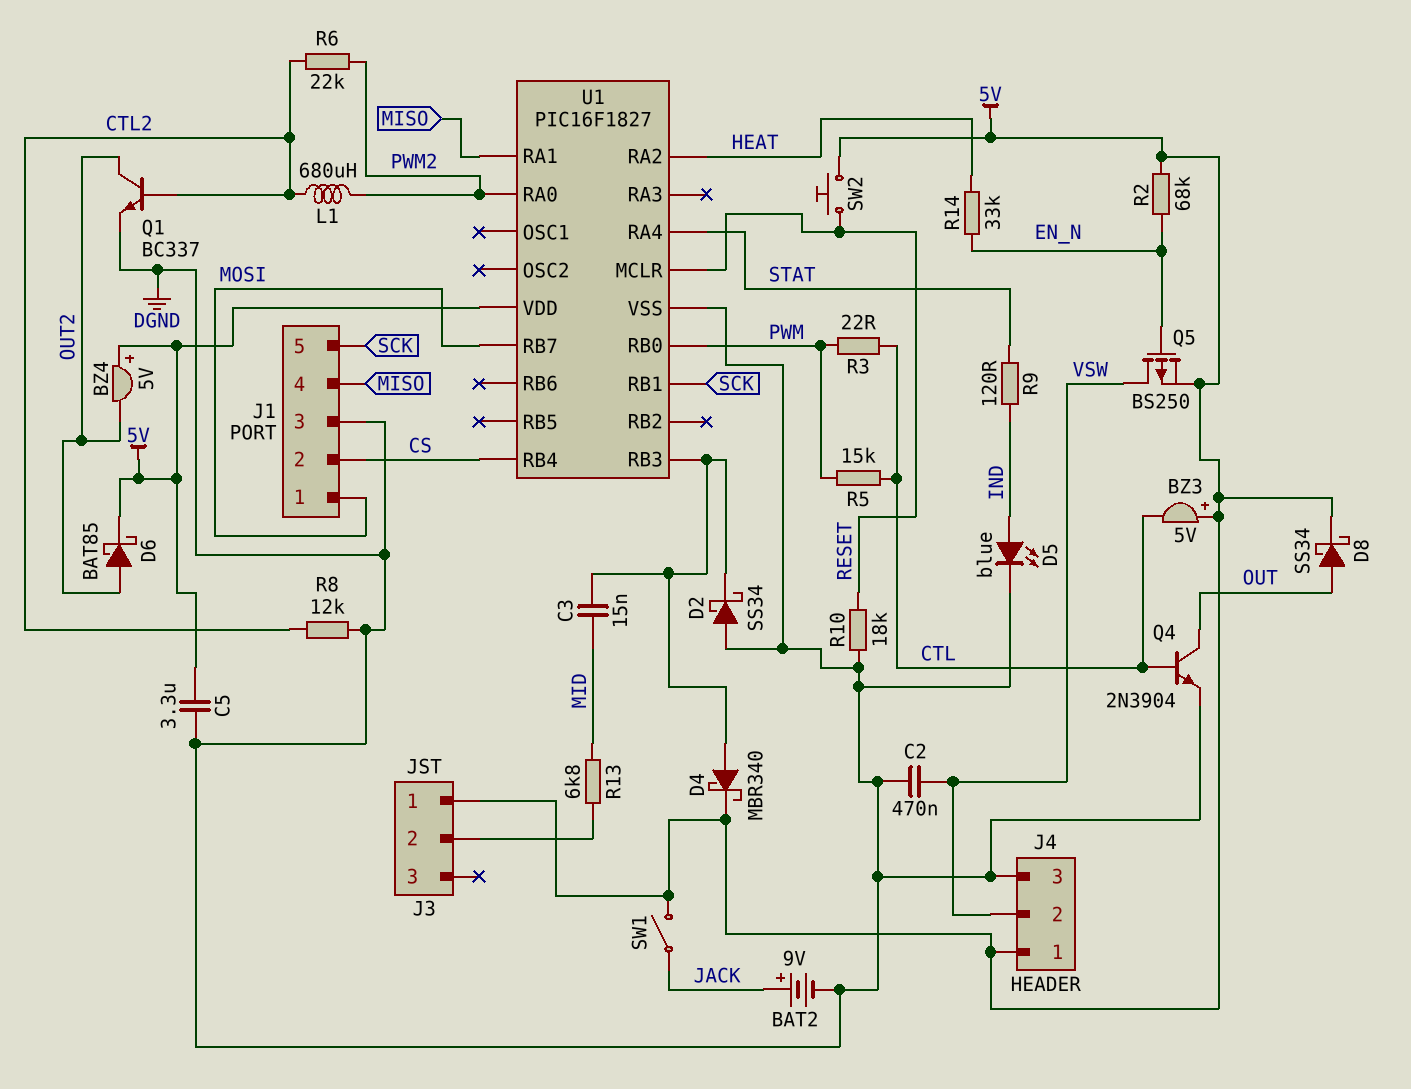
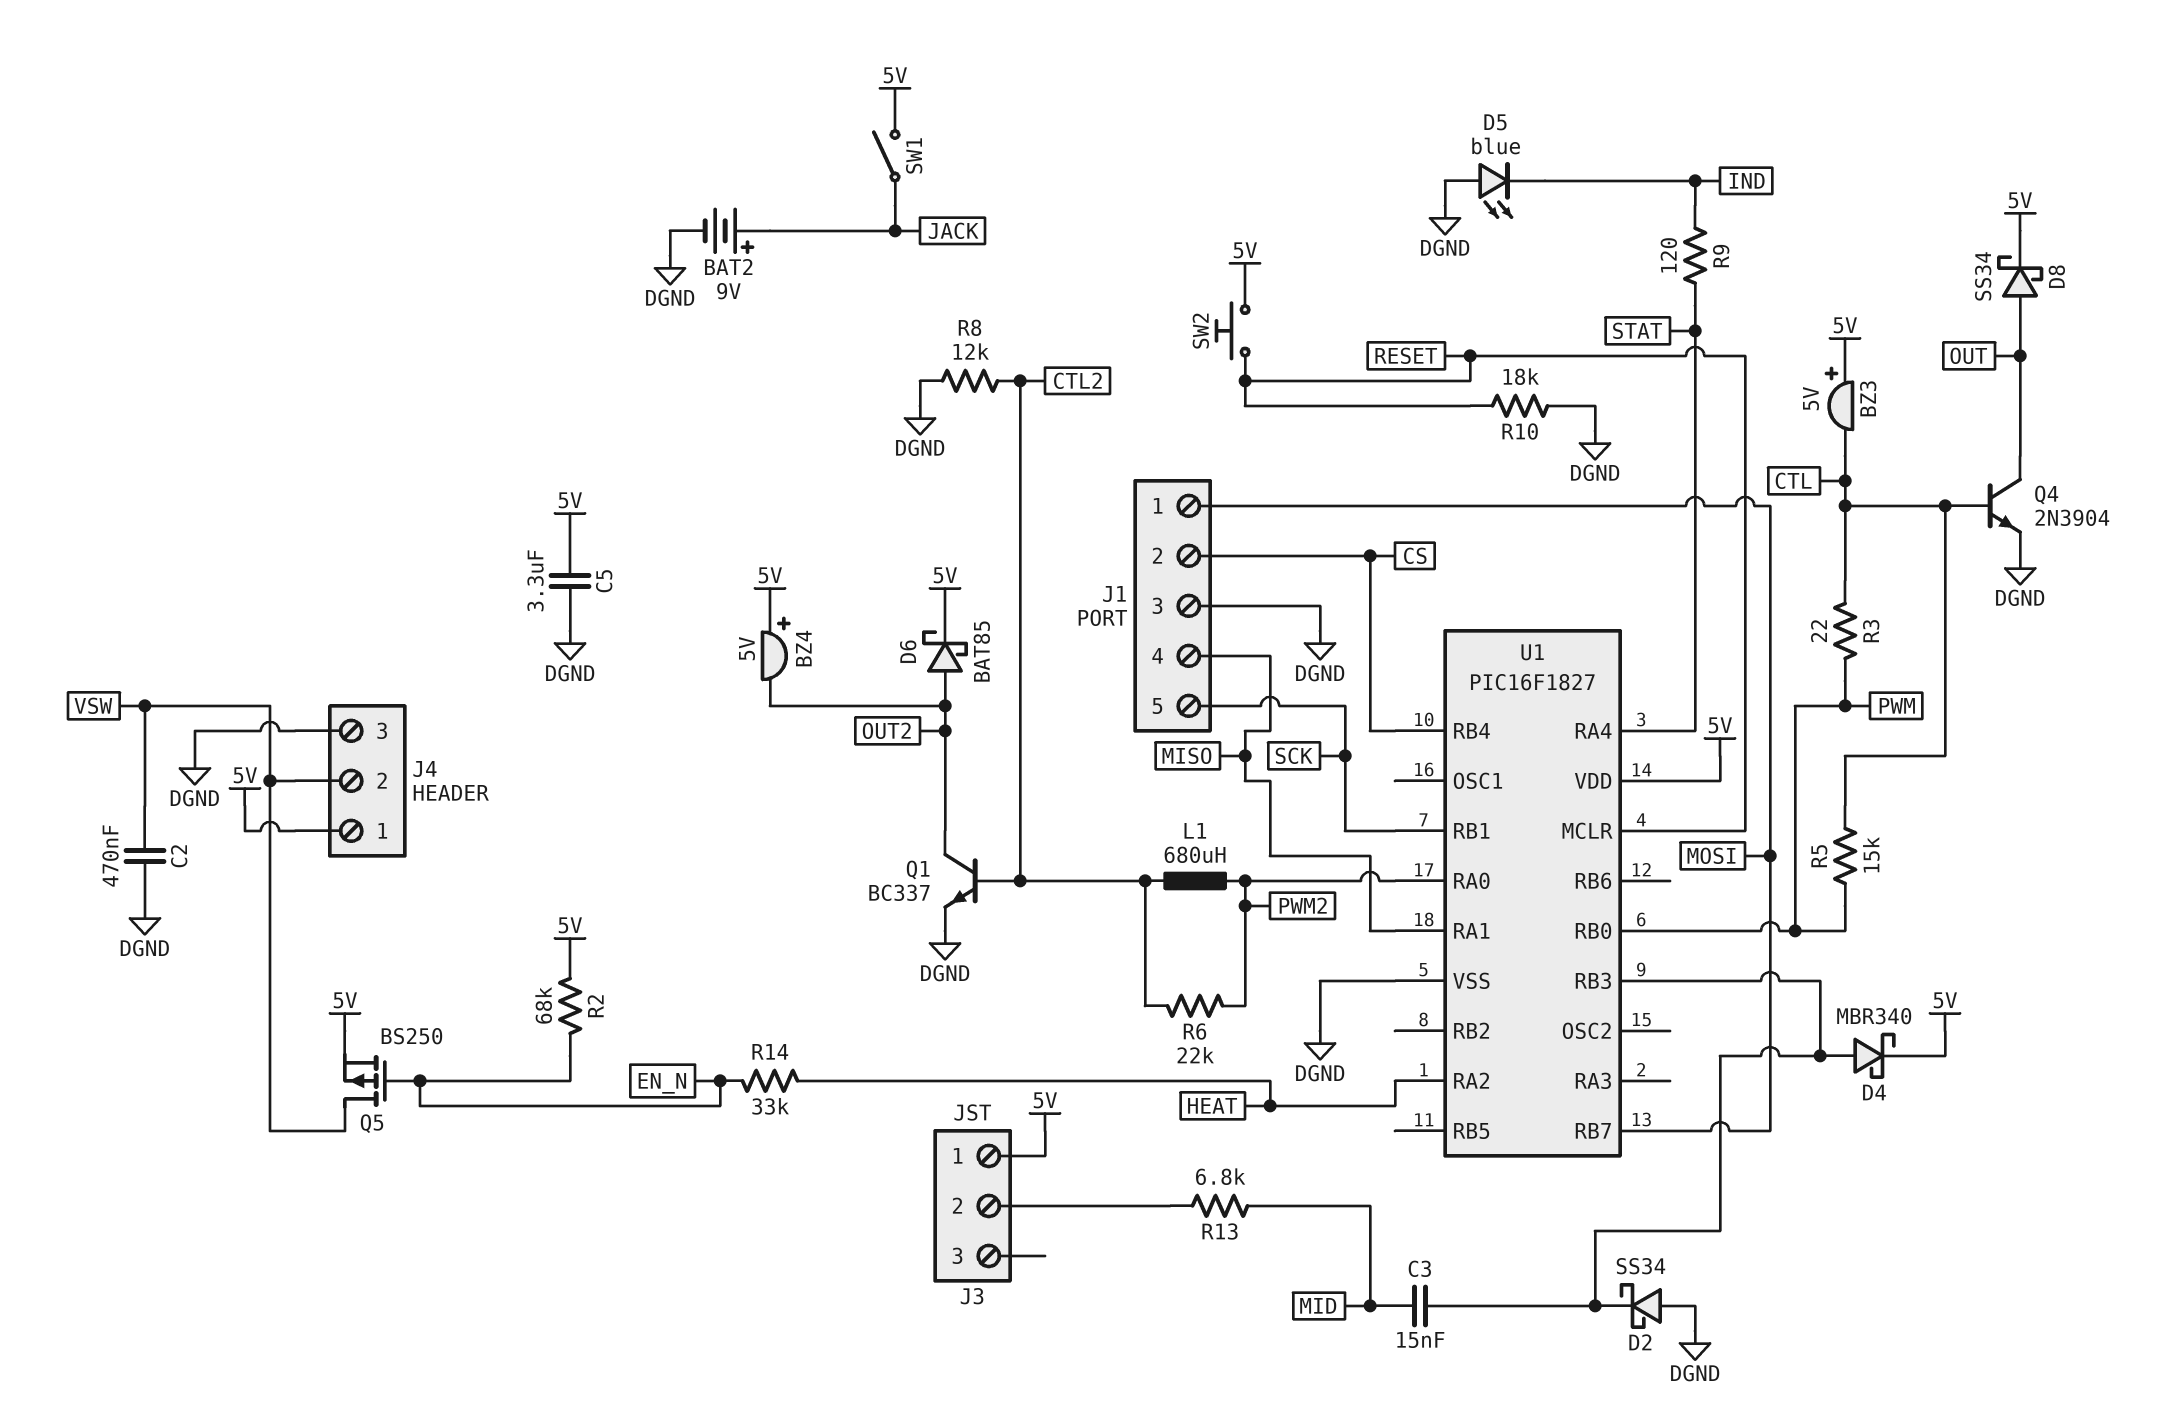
D5: LED blue (A IND, K DGND) -> LED blue (A DGND, K IND)

